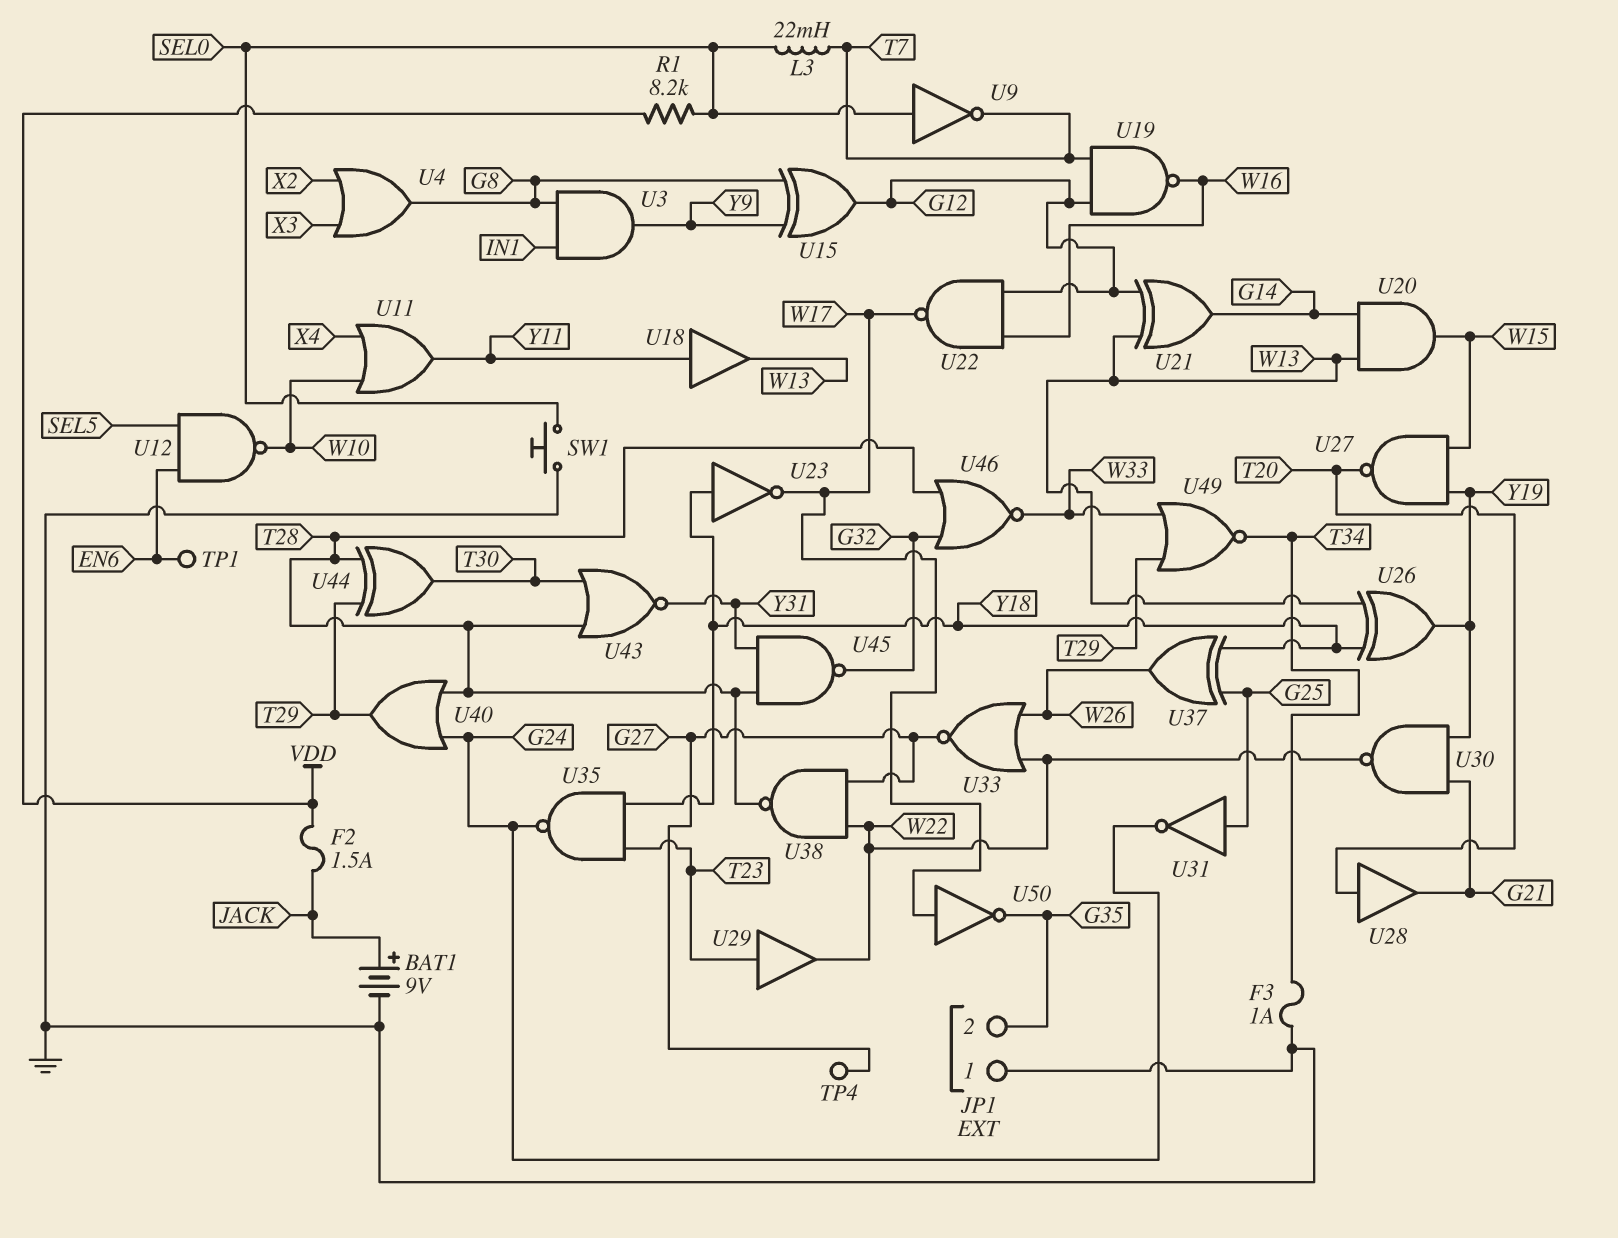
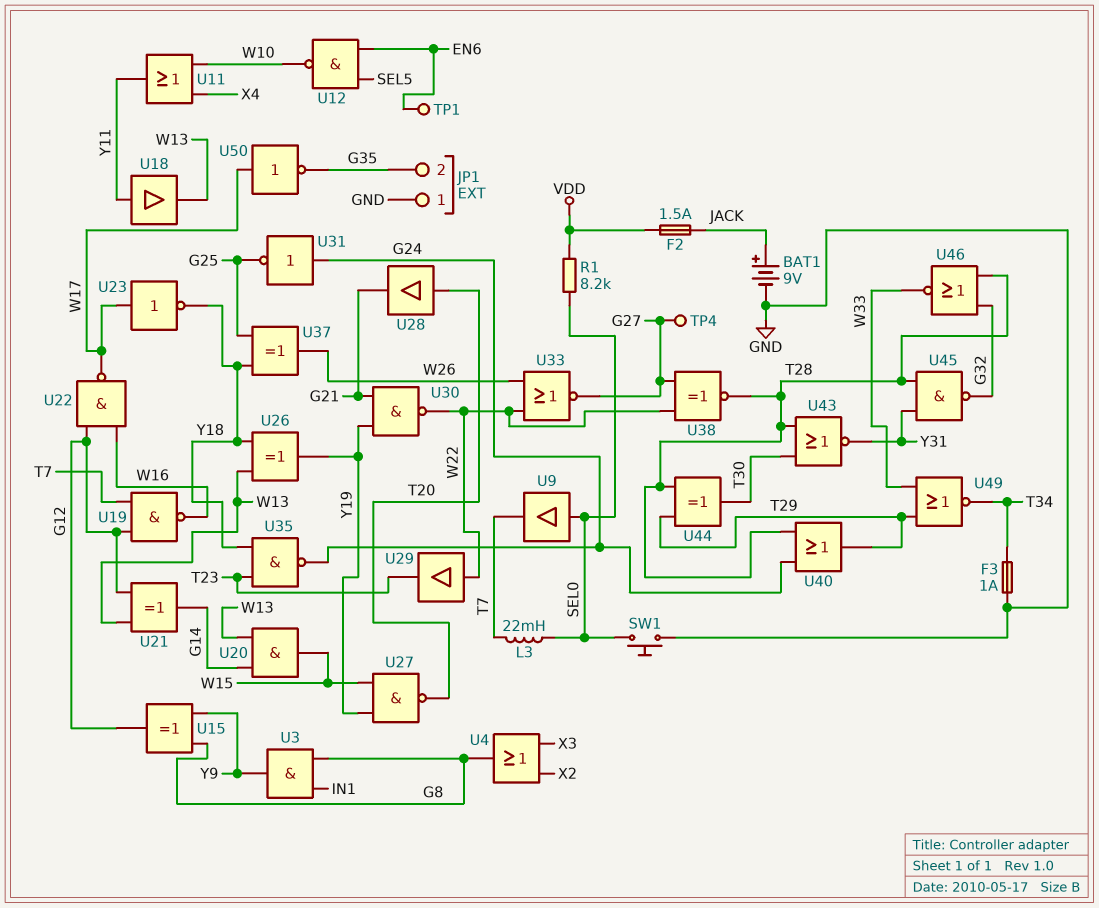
U9: NOT (in SEL0, out T7) -> buffer (in SEL0, out T7)
U23: NOT (in Y18, out W17) -> NOT (in W17, out Y18)
U29: buffer (in T23, out W22) -> buffer (in W22, out T23)
U31: NOT (in G25, out G24) -> NOT (in G24, out G25)
U38: NAND (in G27, in W22, out T28) -> XNOR (in G27, in W22, out T28)

